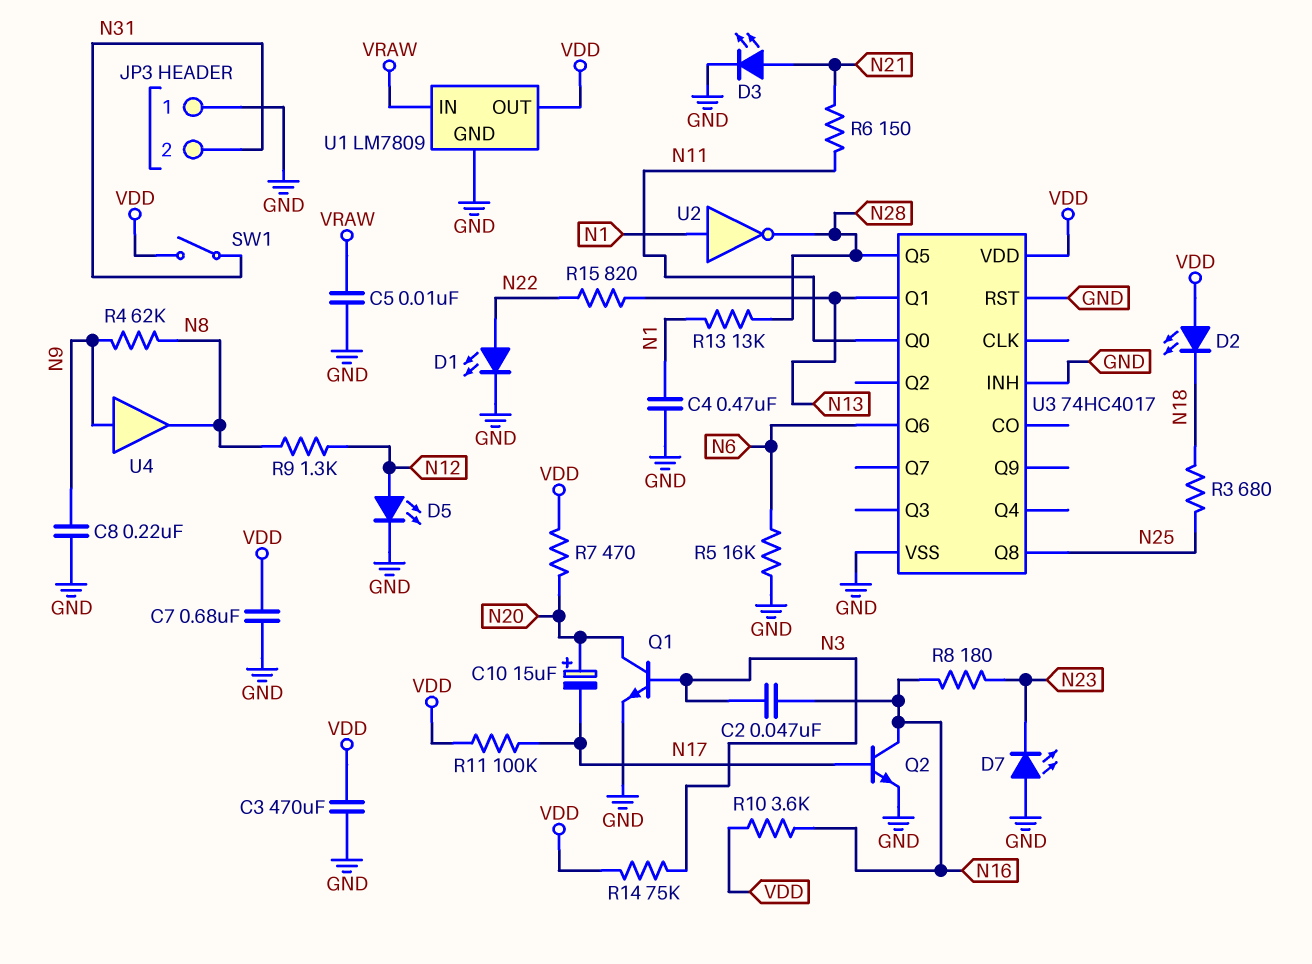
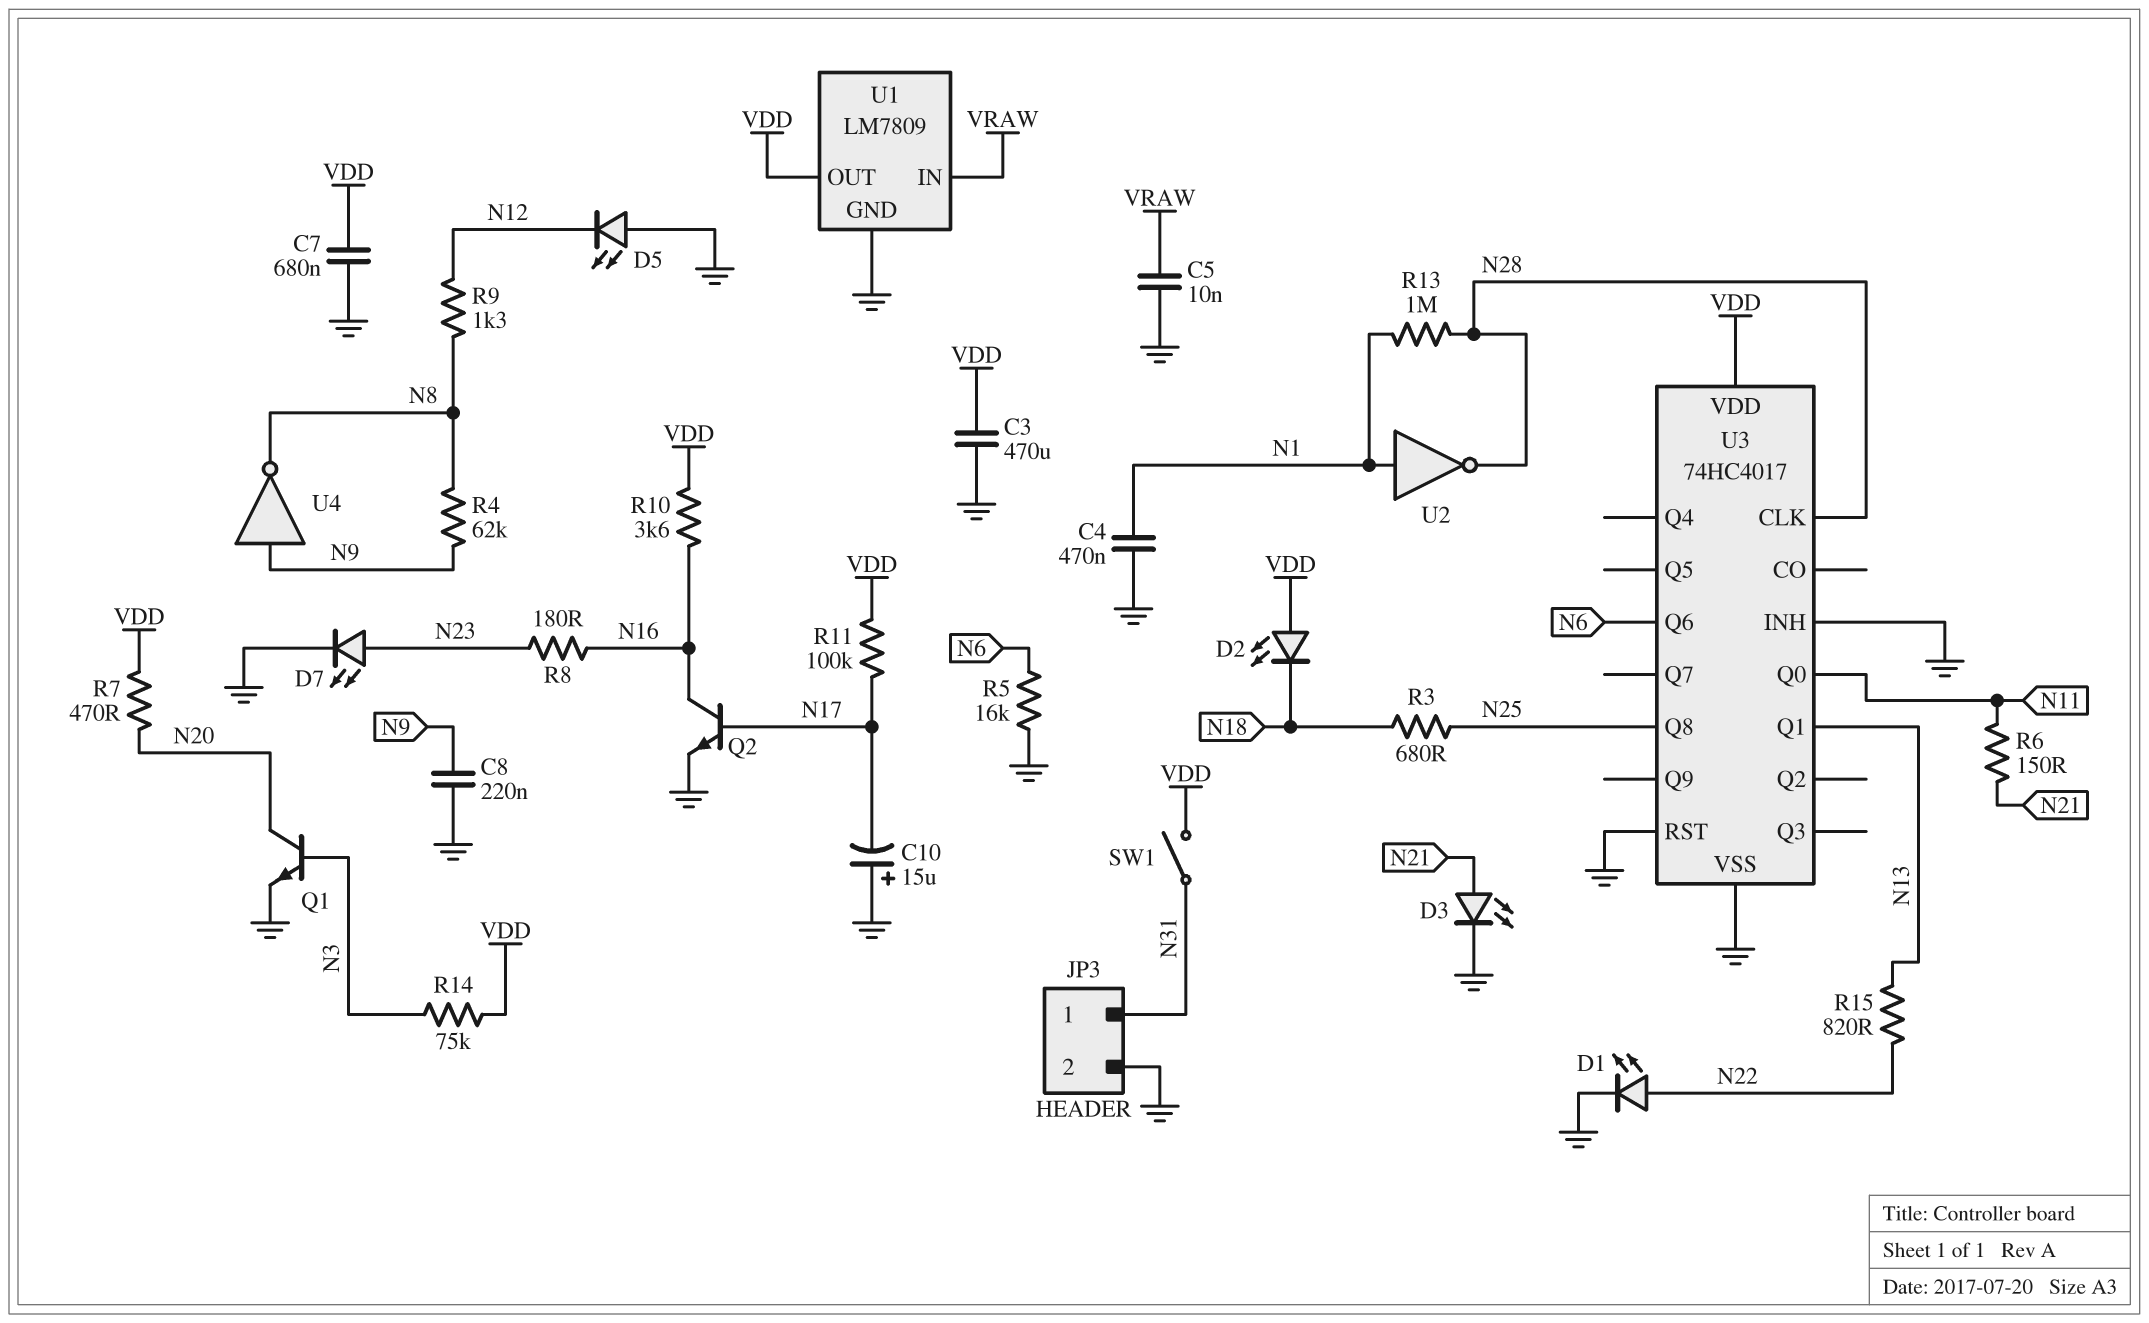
C2: 47nF (N3, N16) -> none
C10: 15uF (plus N20, minus N17) -> 15uF (plus GND, minus N17)
D5: LED (A N12, K GND) -> LED (A GND, K N12)
D7: LED (A GND, K N23) -> LED (A N23, K GND)
JP3 pin 1: GND -> N31
JP3 pin 2: N31 -> GND
R13: 13k (N1, N28) -> 1M (N1, N28)
U3 pin CLK: none -> N28
U3 pin Q5: N28 -> none
U4: buffer (in N9, out N8) -> NOT (in N9, out N8)

